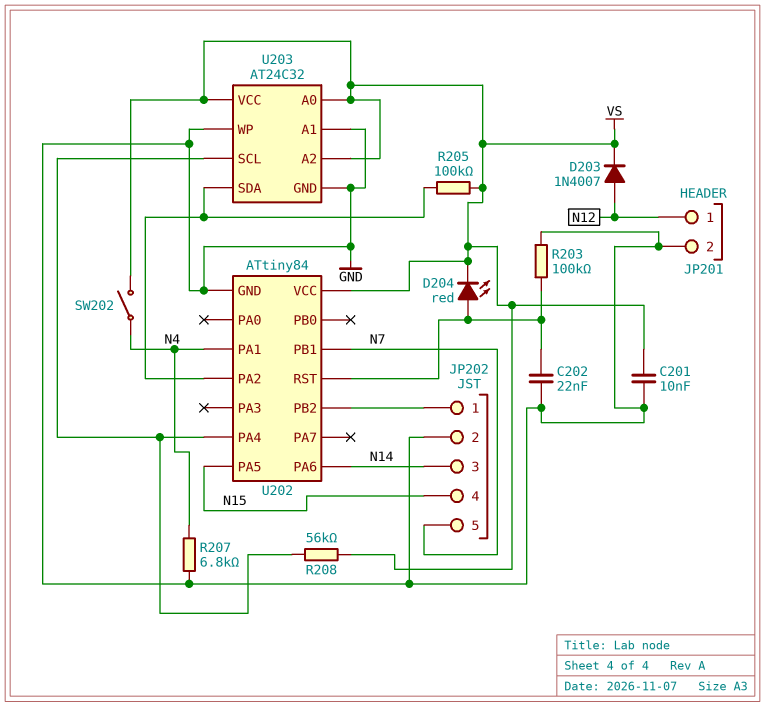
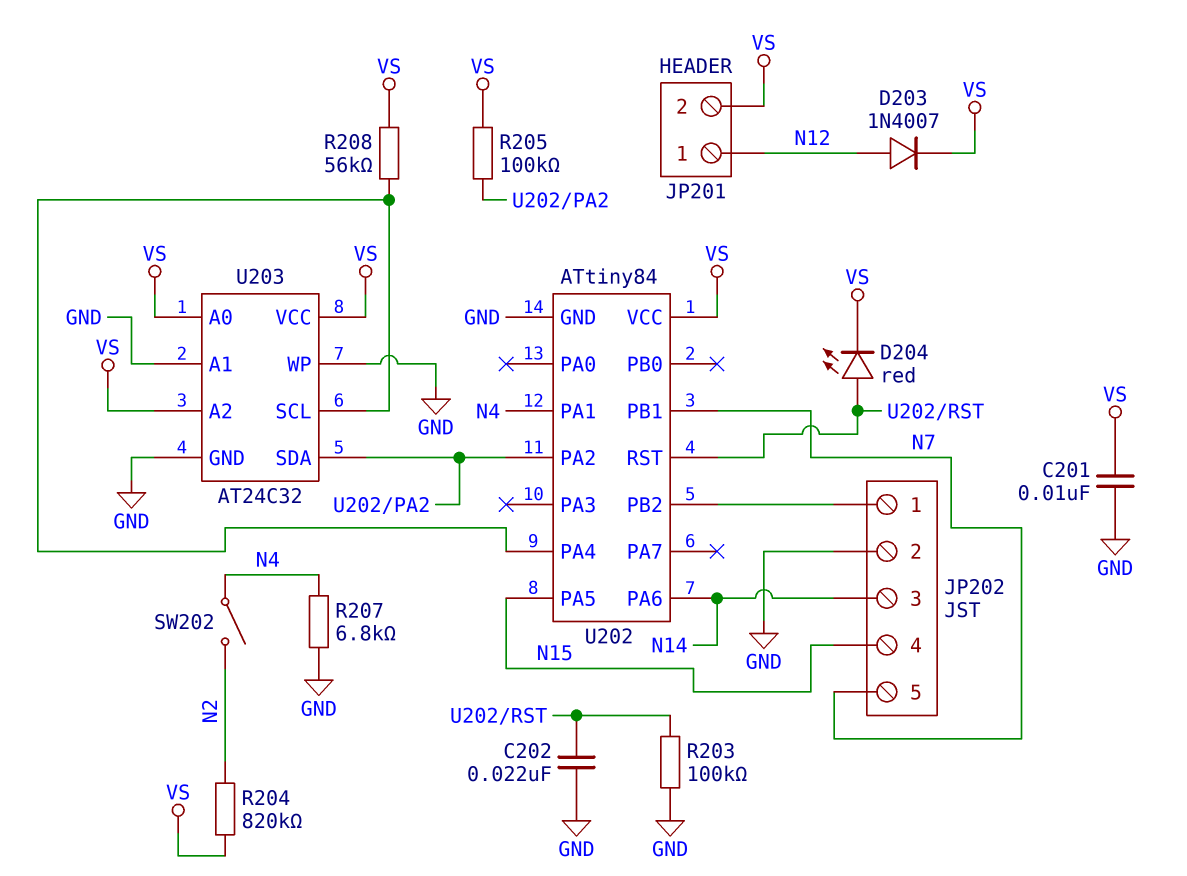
JP201 pin 2: GND -> VS
R204: none -> 820k (N2, VS)
SW202: switch (N4, VS) -> switch (N2, N4)

